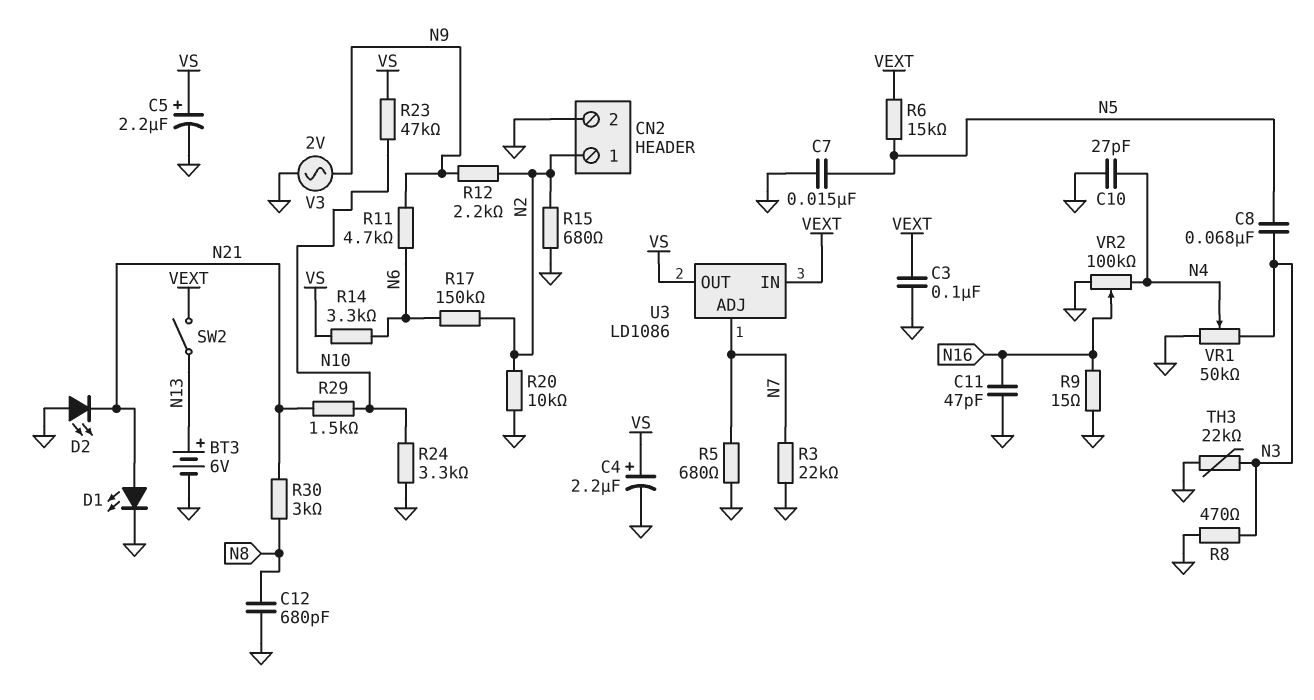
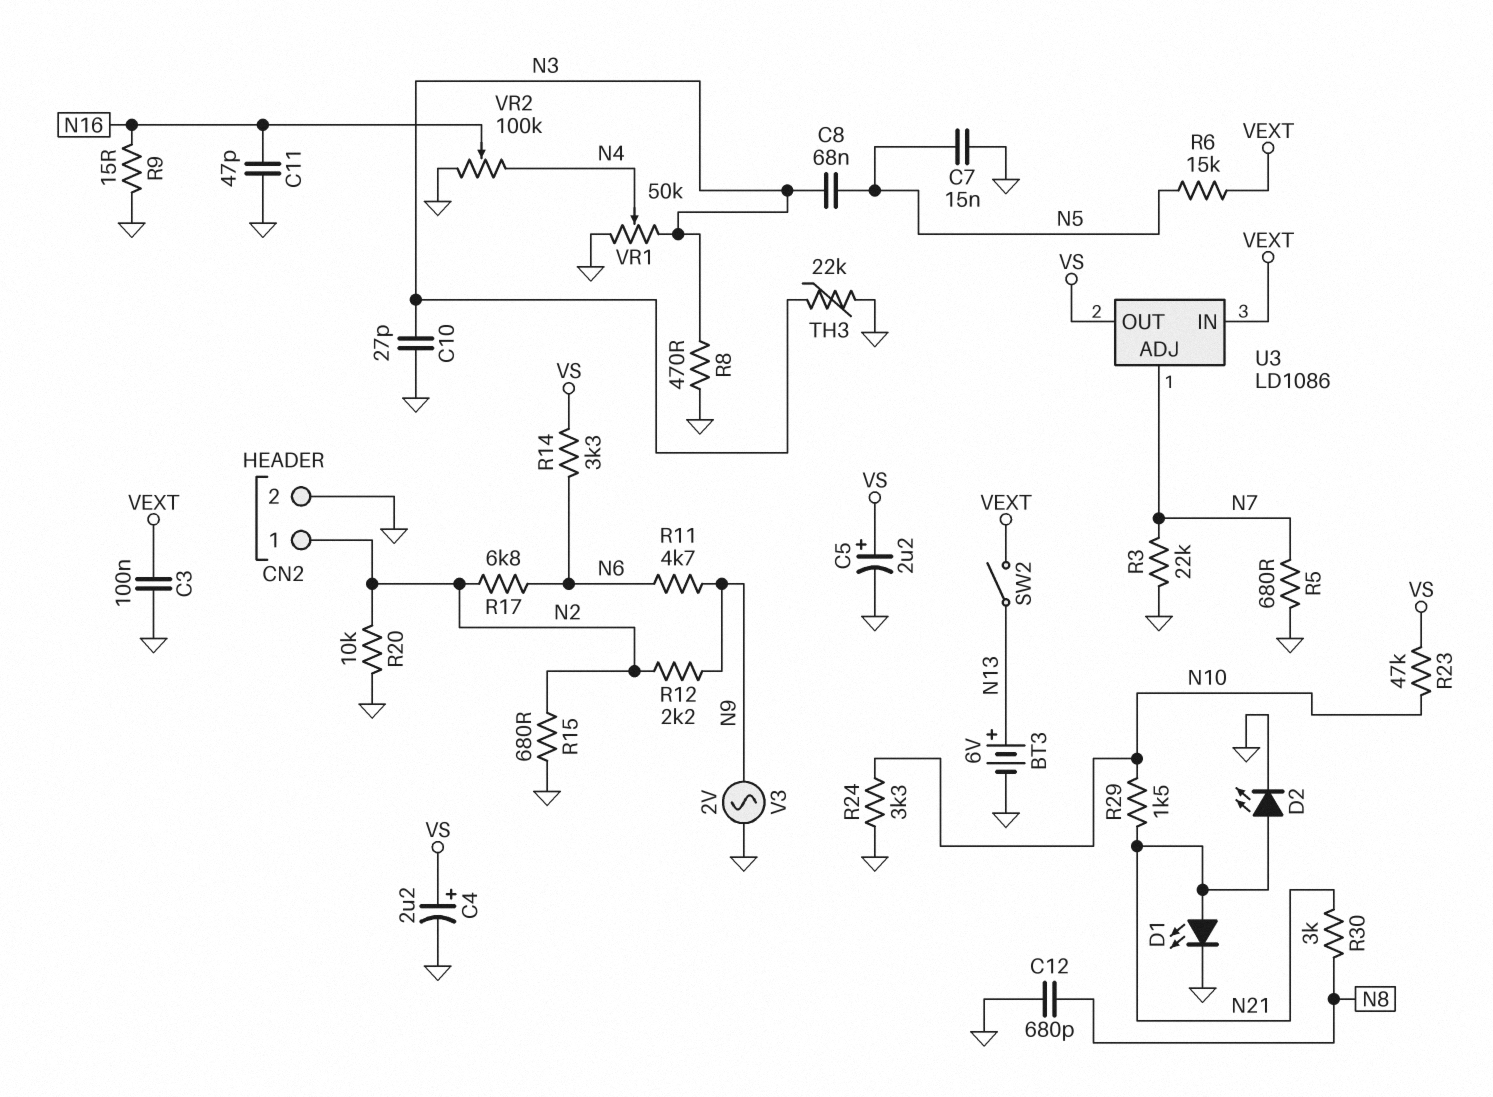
C10: 27pF (GND, N4) -> 27pF (GND, N3)
D2: LED (A GND, K N21) -> LED (A N21, K GND)
R17: 150k (N2, N6) -> 6.8k (N2, N6)

